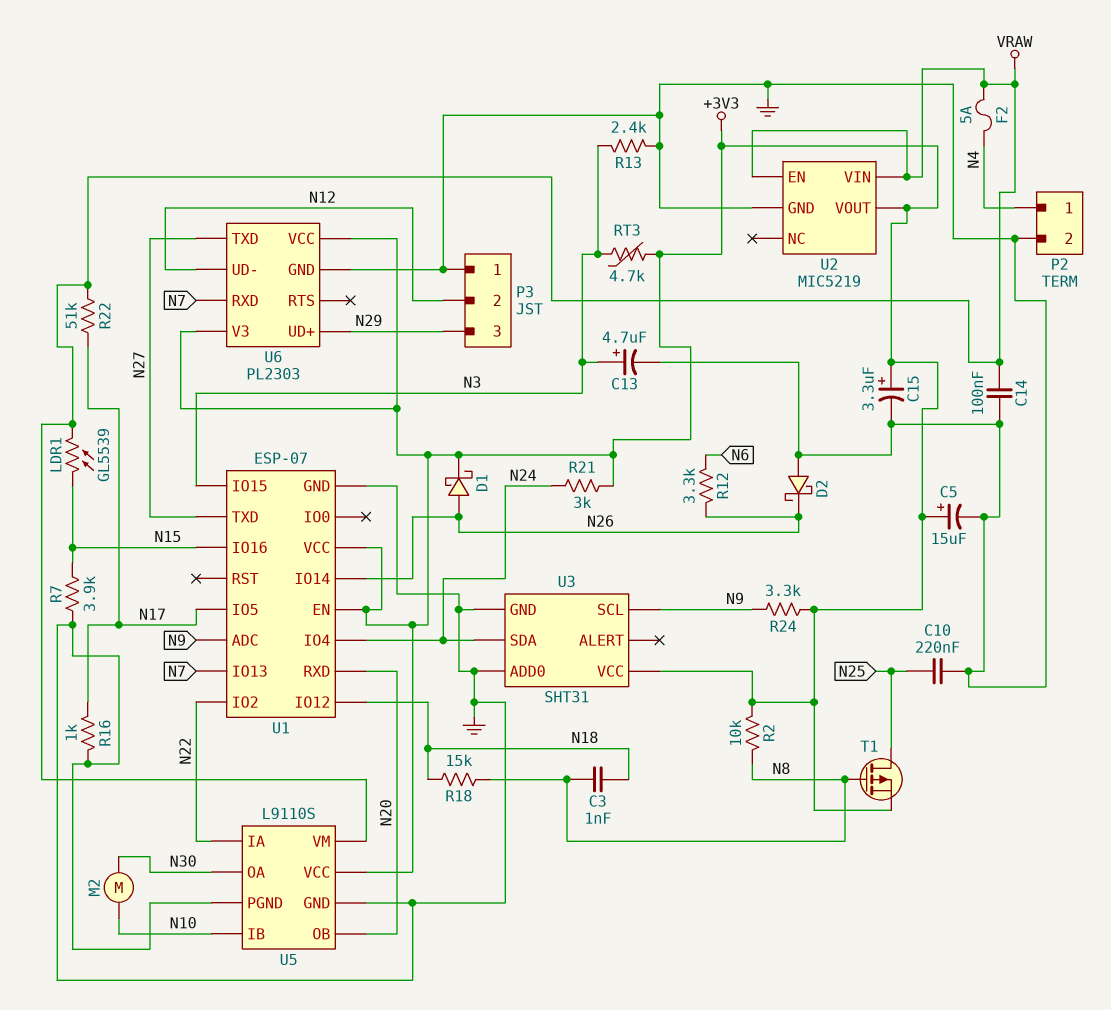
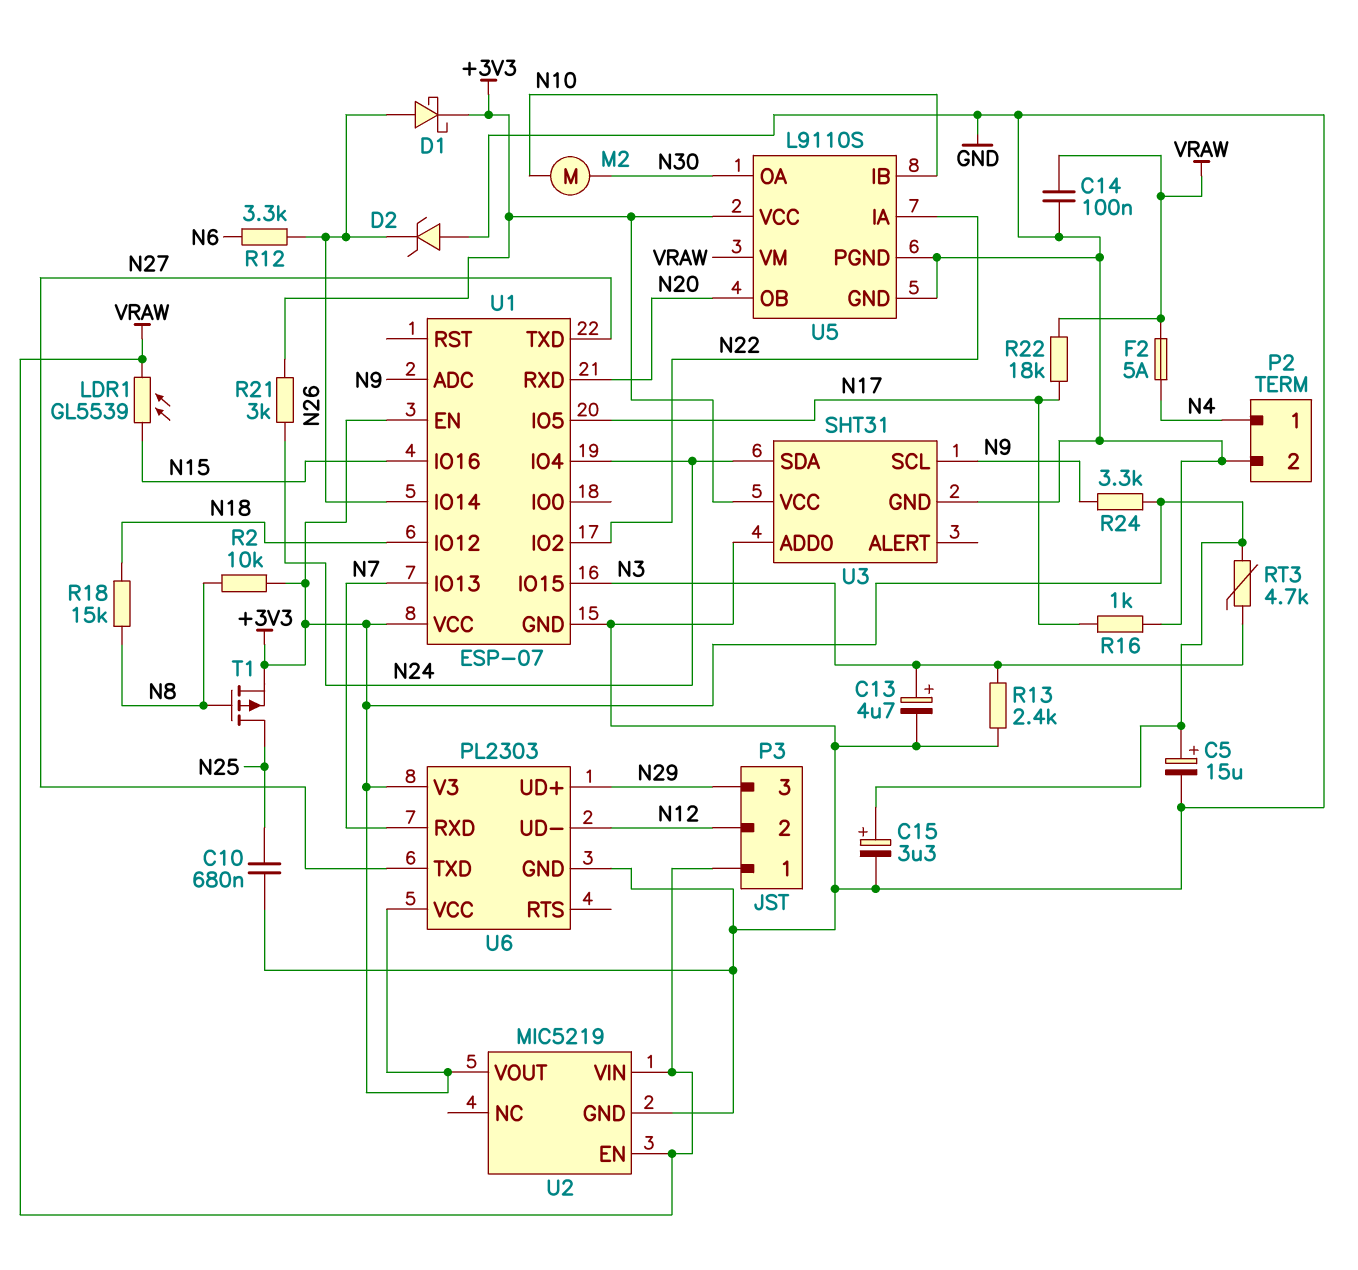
C3: 1nF (N8, N18) -> none
C10: 220nF (GND, N25) -> 680nF (GND, N25)
D2: schottky (A GND, K N26) -> zener (A GND, K N26)
P3 pin 1: GND -> VRAW
R7: 3.9k (GND, N15) -> none
R22: 51k (N17, VRAW) -> 18k (N17, VRAW)

